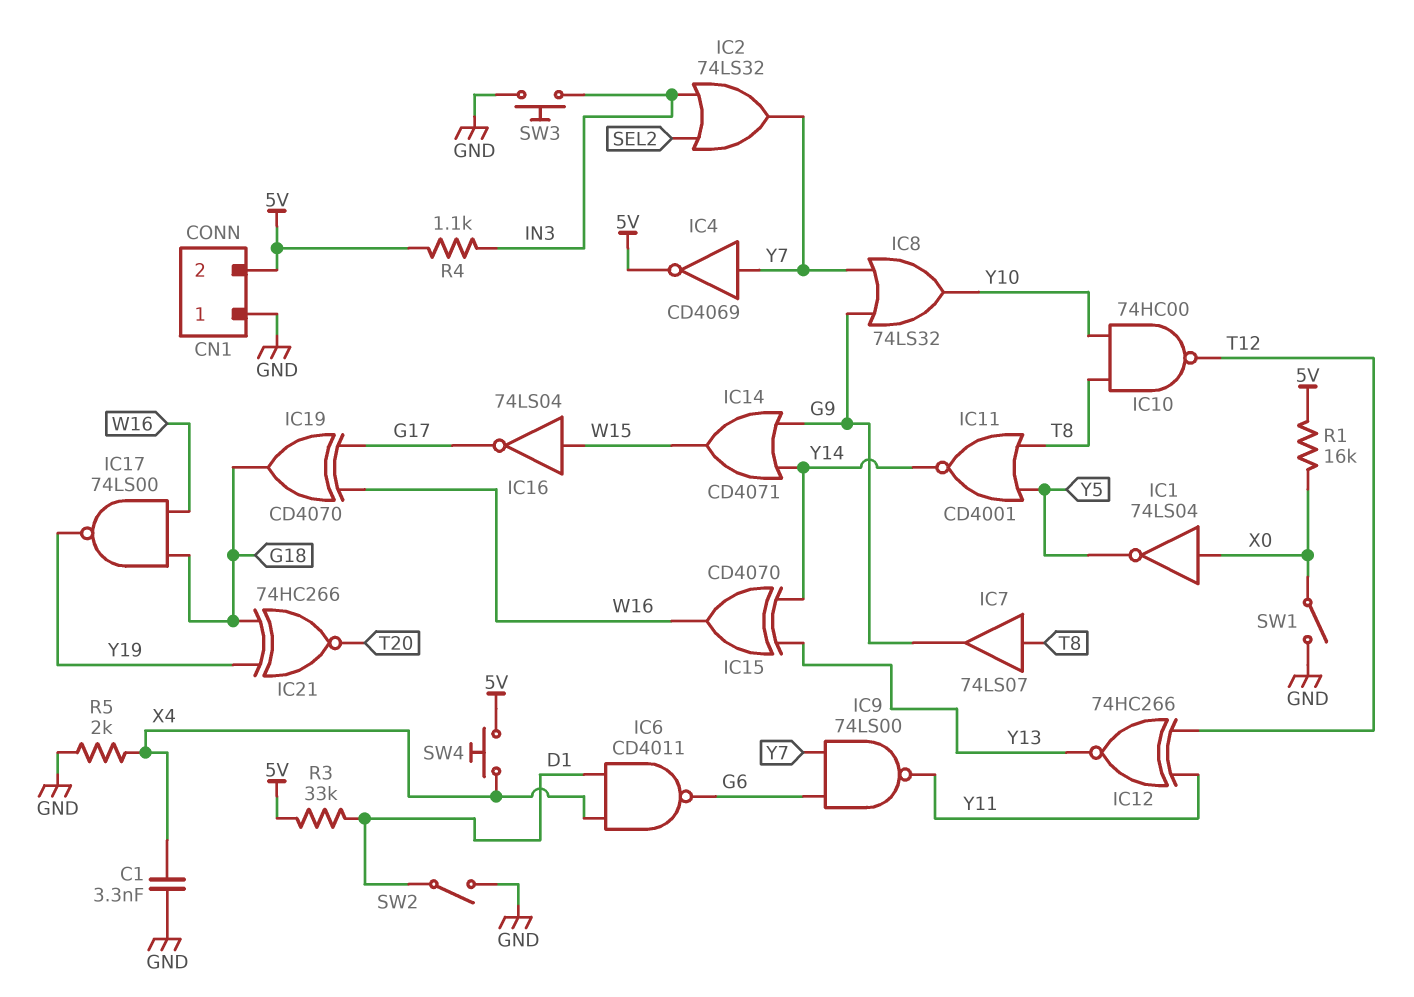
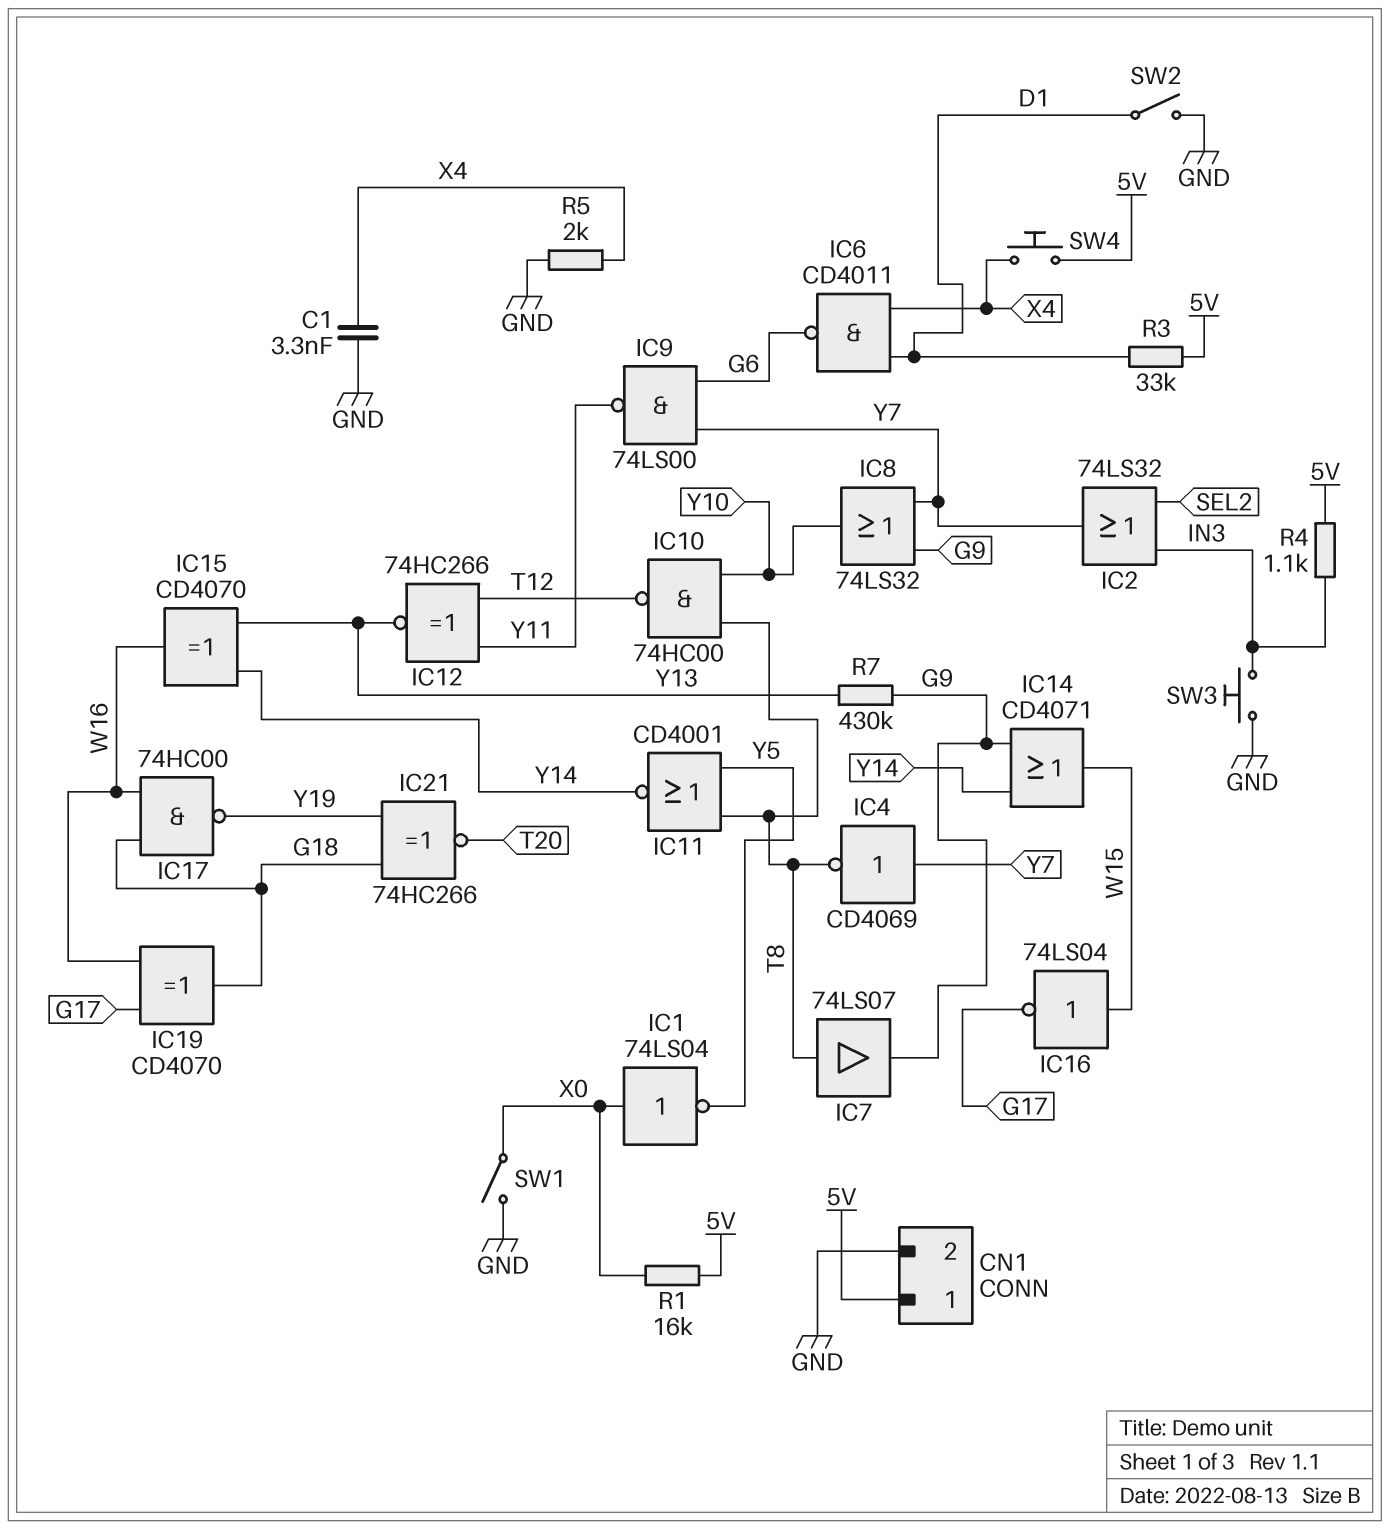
CN1 pin 1: GND -> 5V
CN1 pin 2: 5V -> GND
IC4: NOT CD4069 (in Y7, out 5V) -> NOT CD4069 (in Y7, out T8)
IC17: NAND 74LS00 (in G18, in W16, out Y19) -> NAND 74HC00 (in G18, in W16, out Y19)
R7: none -> 430k (G9, Y13)

